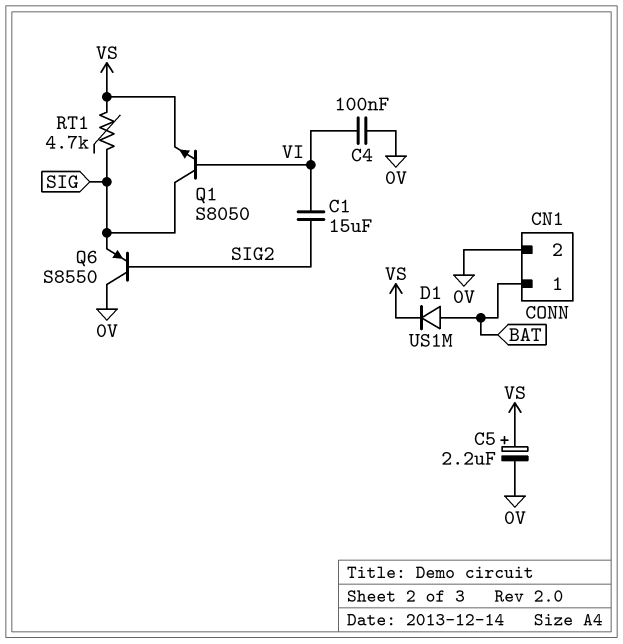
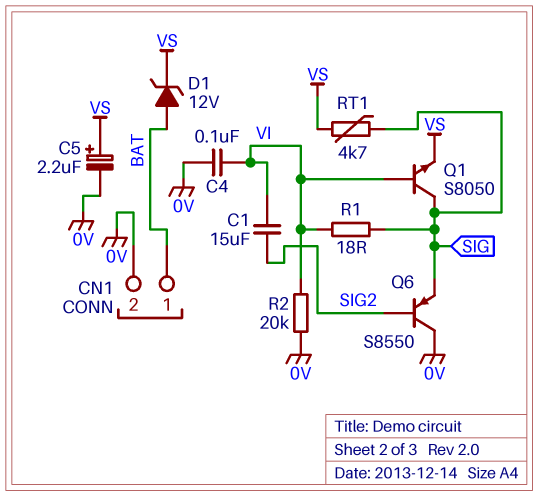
D1: diode US1M (A BAT, K VS) -> zener 12V (A BAT, K VS)
R1: none -> 18 (SIG, VI)
R2: none -> 20k (0V, VI)

